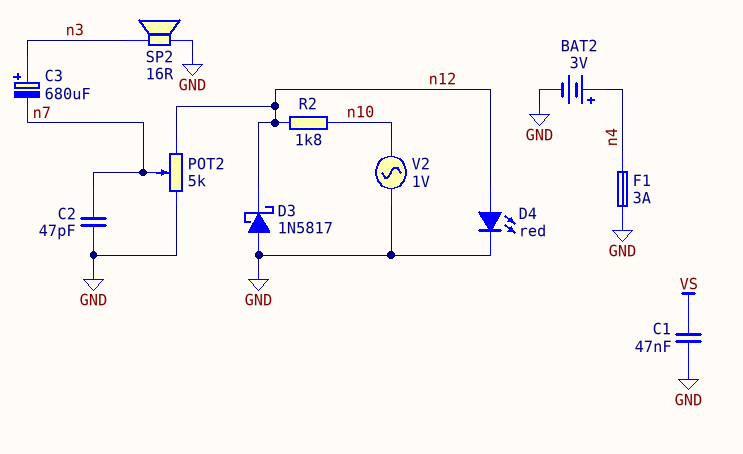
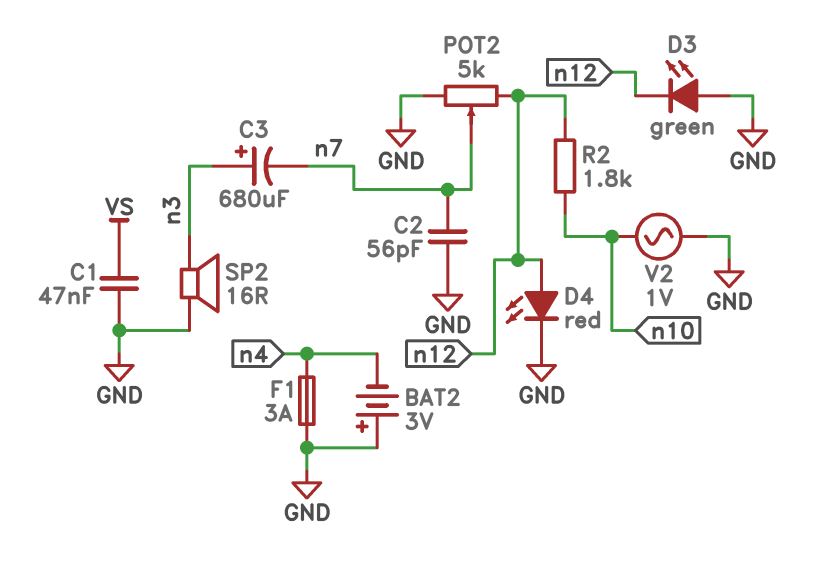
BAT2: 3V (plus n4, minus GND) -> 3V (plus GND, minus n4)
C2: 47pF (GND, n7) -> 56pF (GND, n7)
D3: schottky 1N5817 (A GND, K n12) -> LED green (A GND, K n12)

